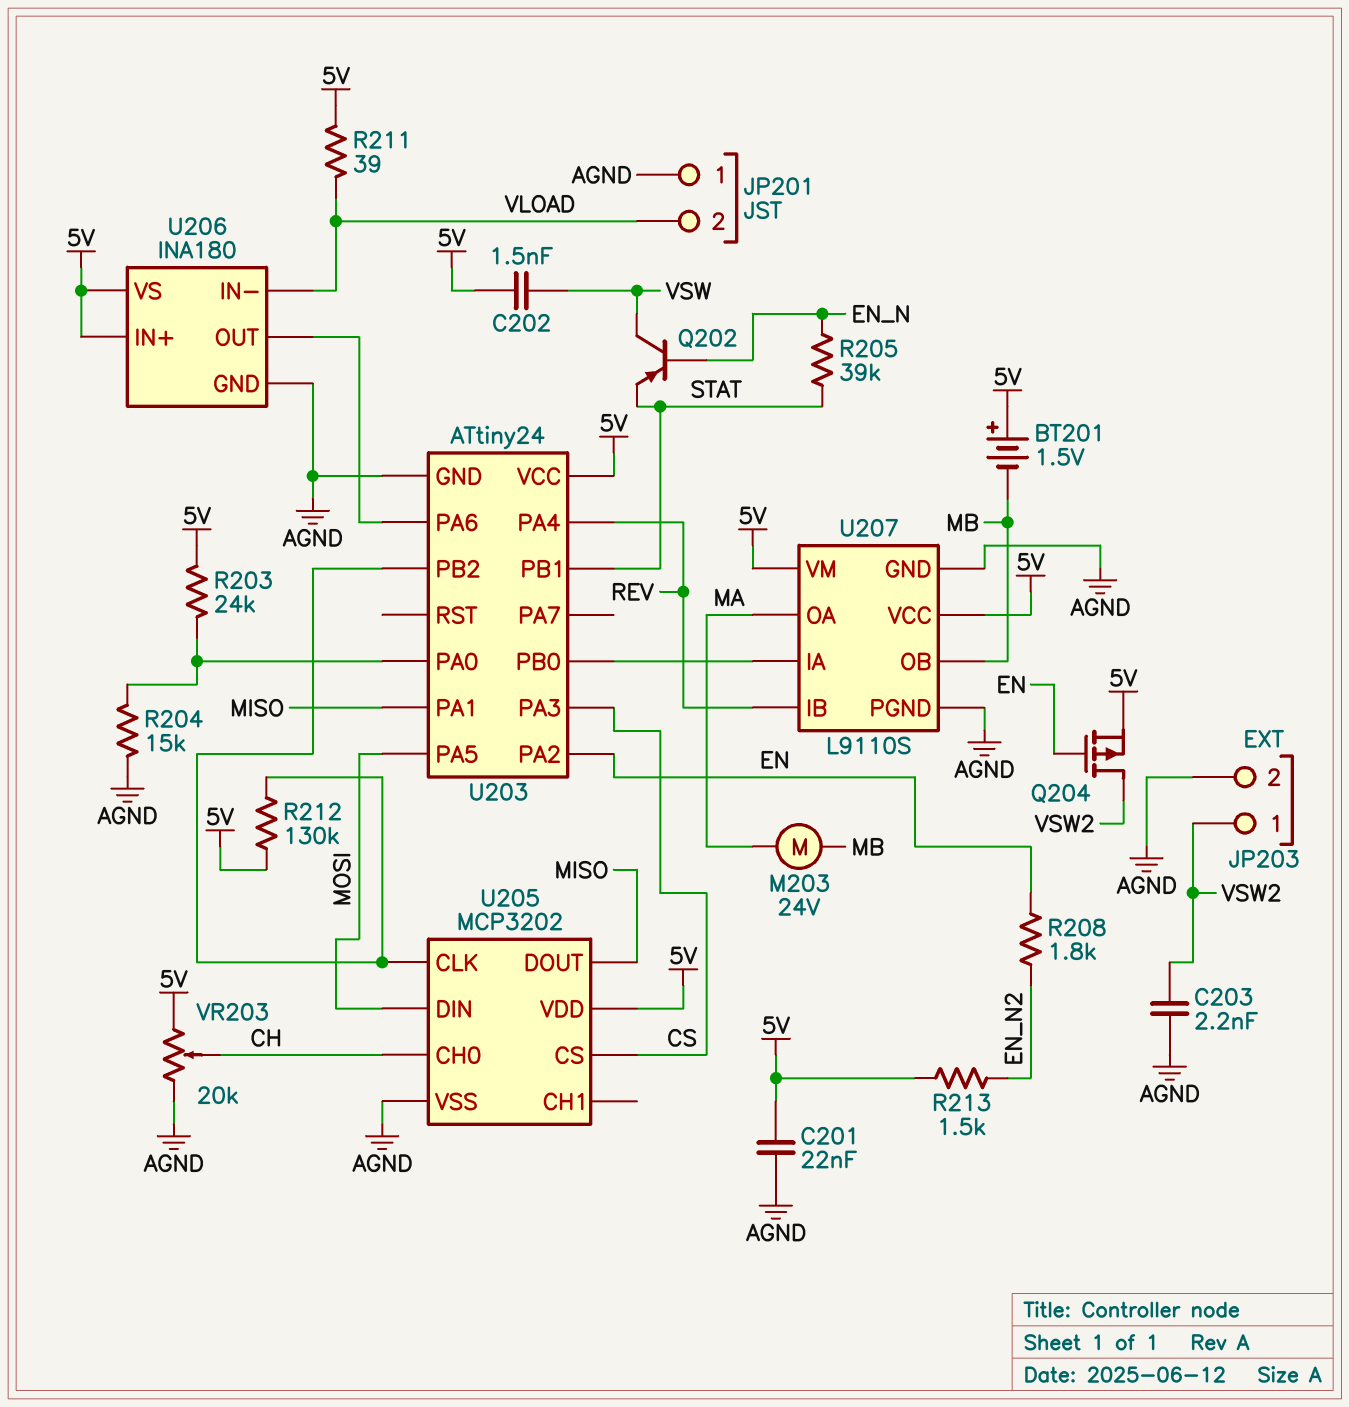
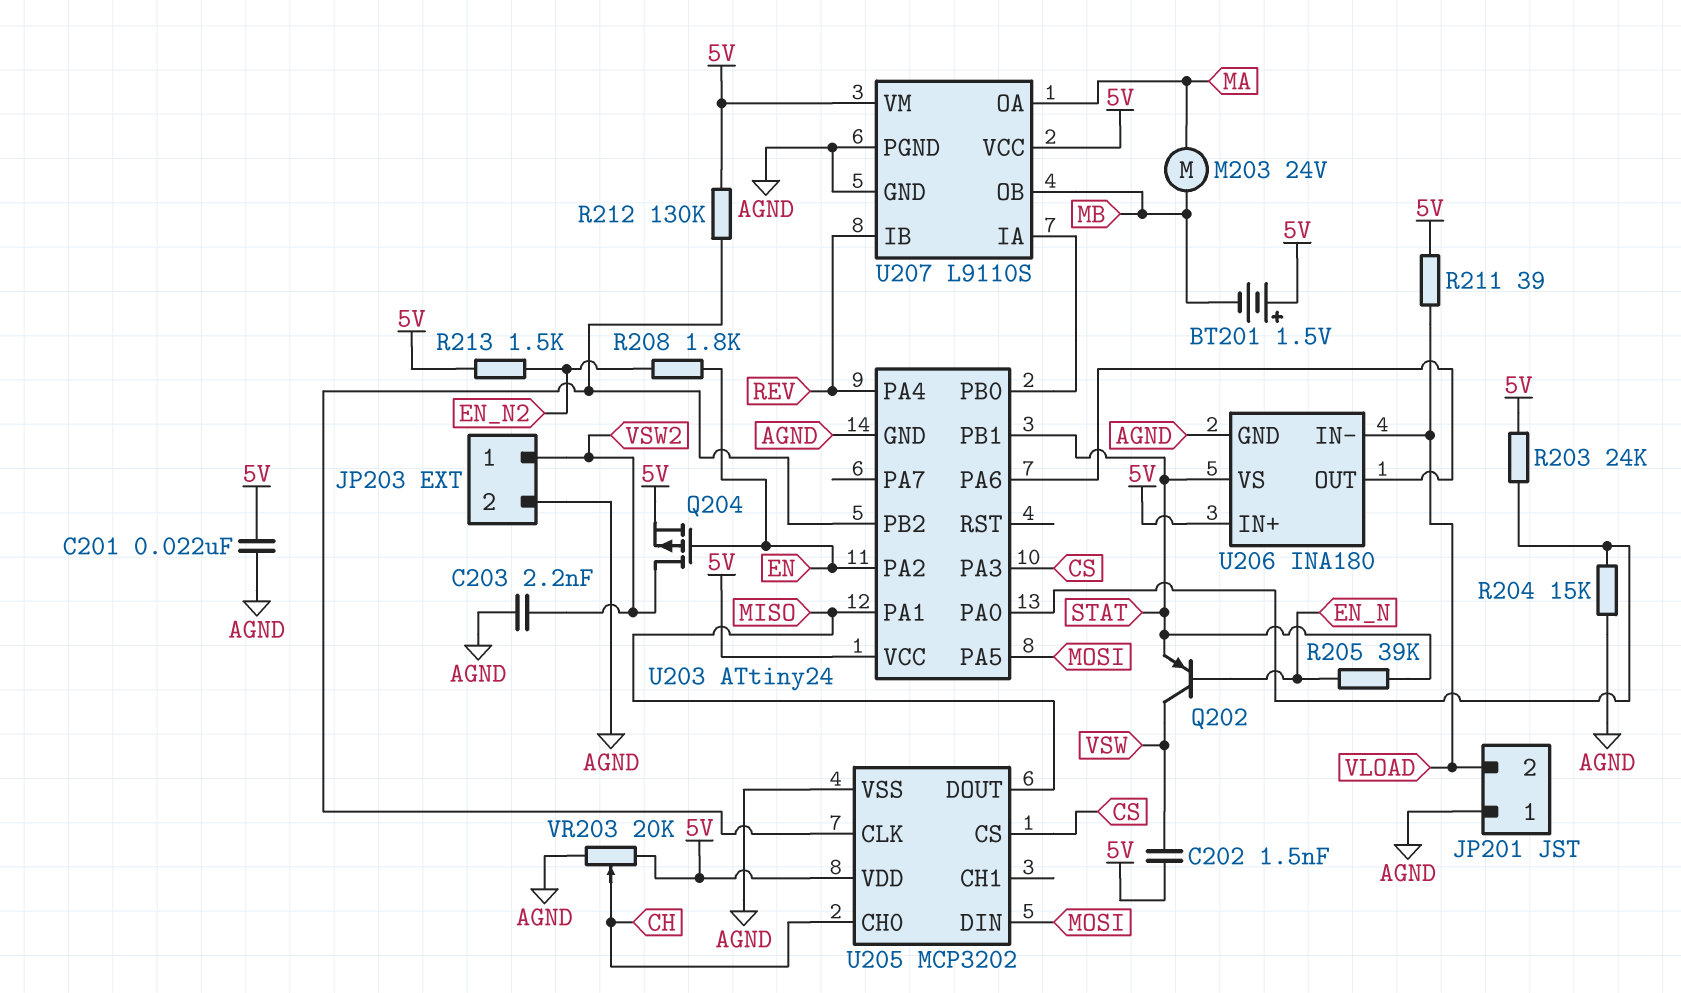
U206 pin VS: 5V -> STAT

